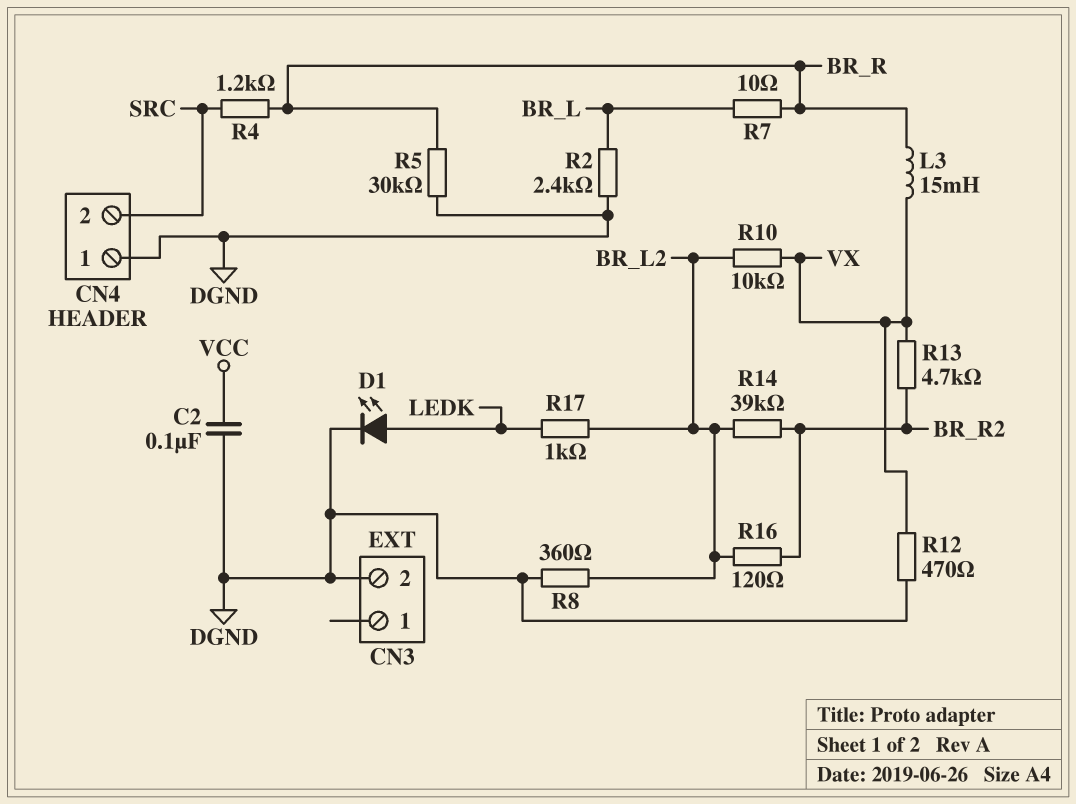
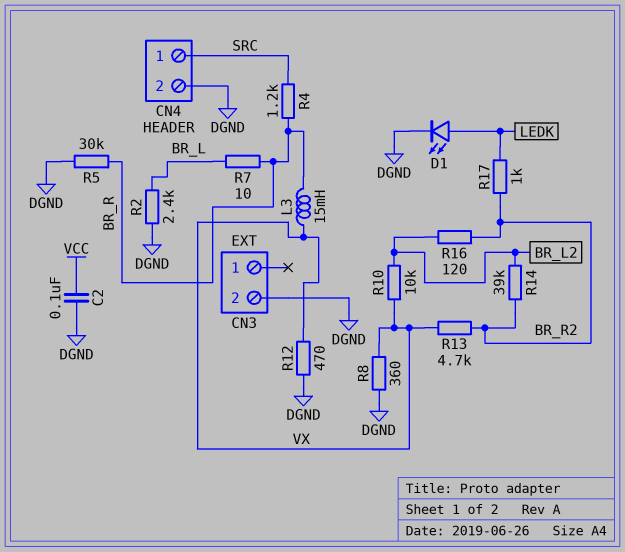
CN4 pin 1: DGND -> SRC
CN4 pin 2: SRC -> DGND
R8: 360 (BR_L2, DGND) -> 360 (DGND, VX)
R17: 1k (BR_L2, LEDK) -> 1k (BR_R2, LEDK)

